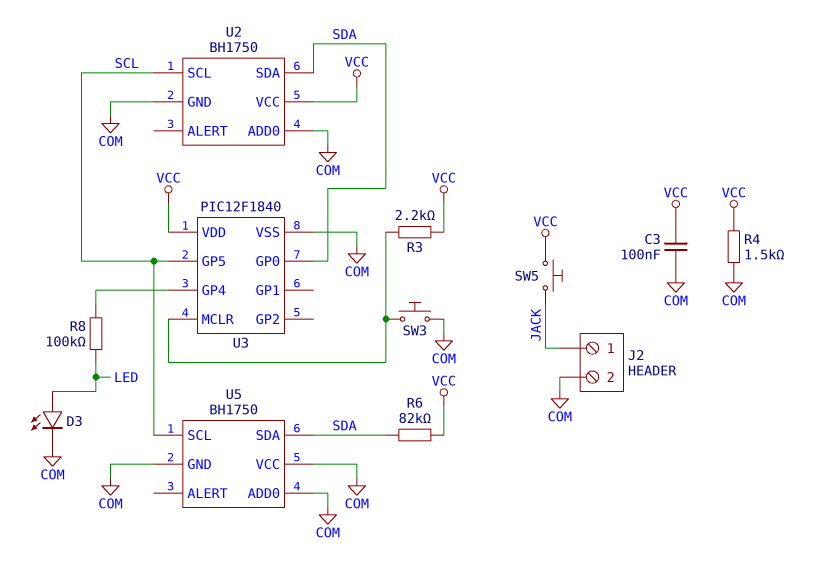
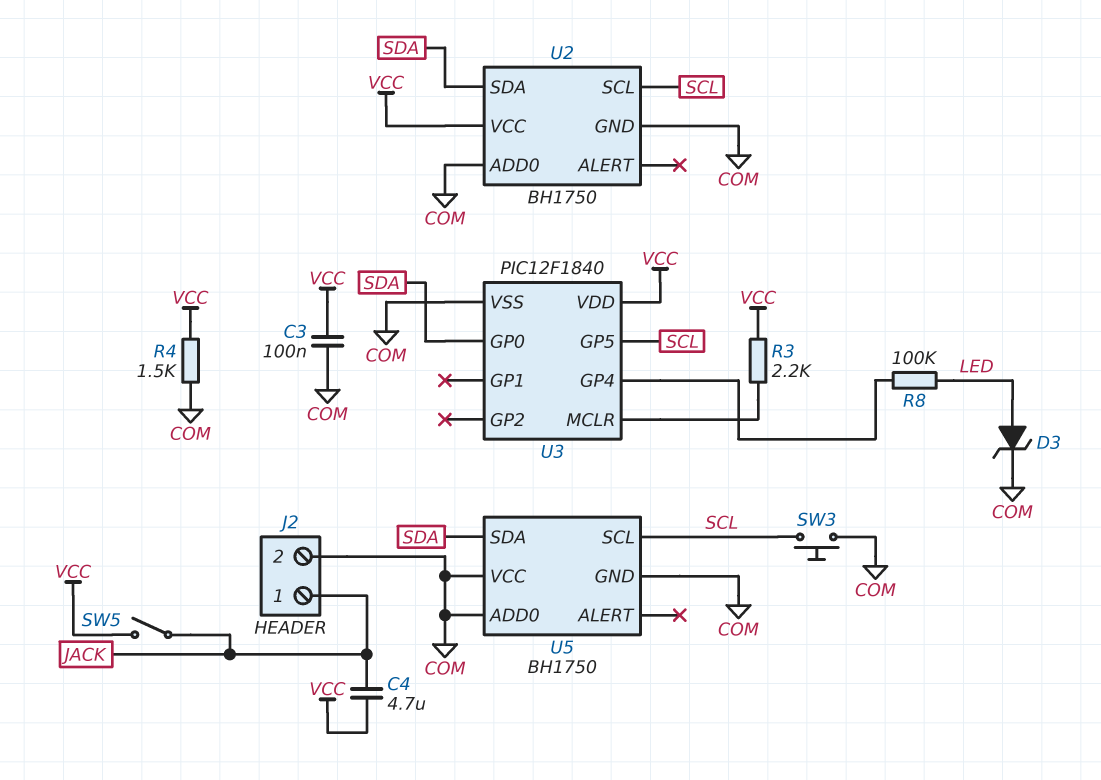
C4: none -> 4.7uF (JACK, VCC)
D3: LED (A LED, K COM) -> zener (A LED, K COM)
R6: 82k (SDA, VCC) -> none
SW3: button (COM, U3/MCLR) -> button (COM, SCL)
SW5: button (JACK, VCC) -> switch (JACK, VCC)

